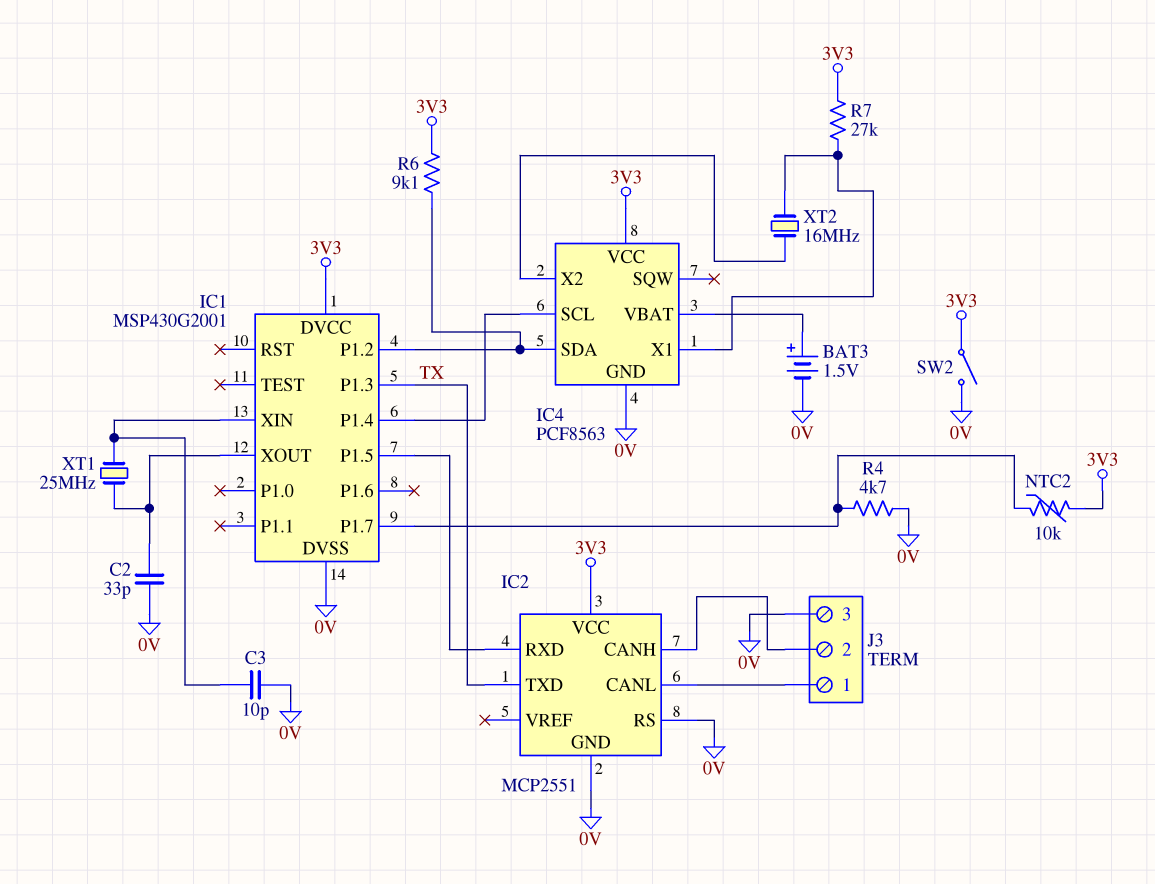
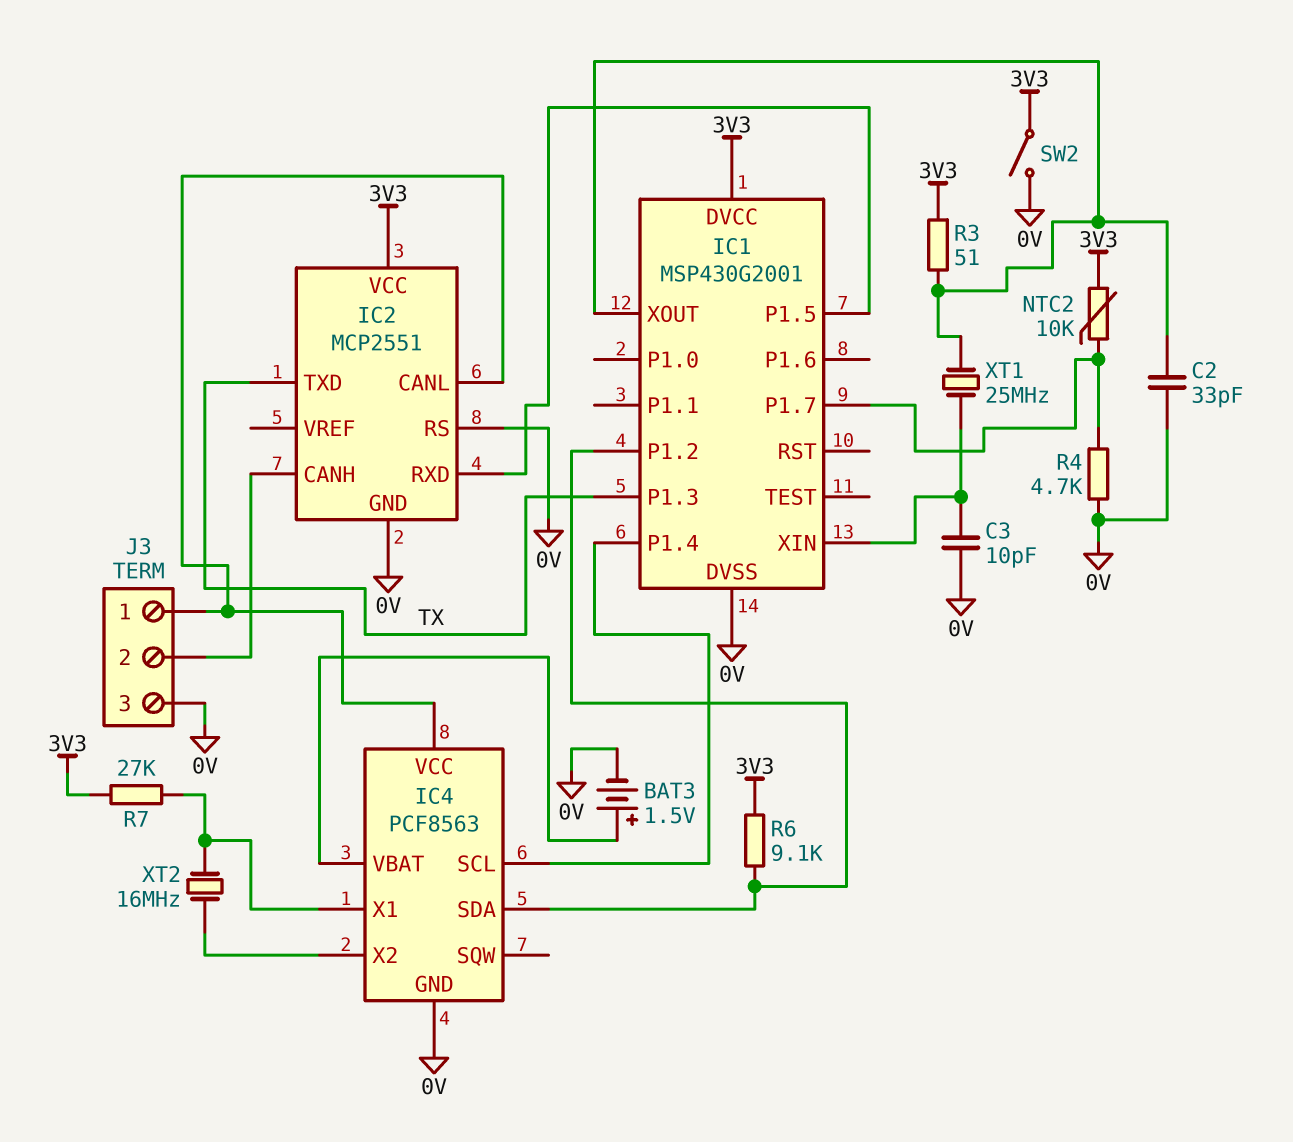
IC4 pin VCC: 3V3 -> IC2/CANL
R3: none -> 51 (3V3, IC1/XOUT)

